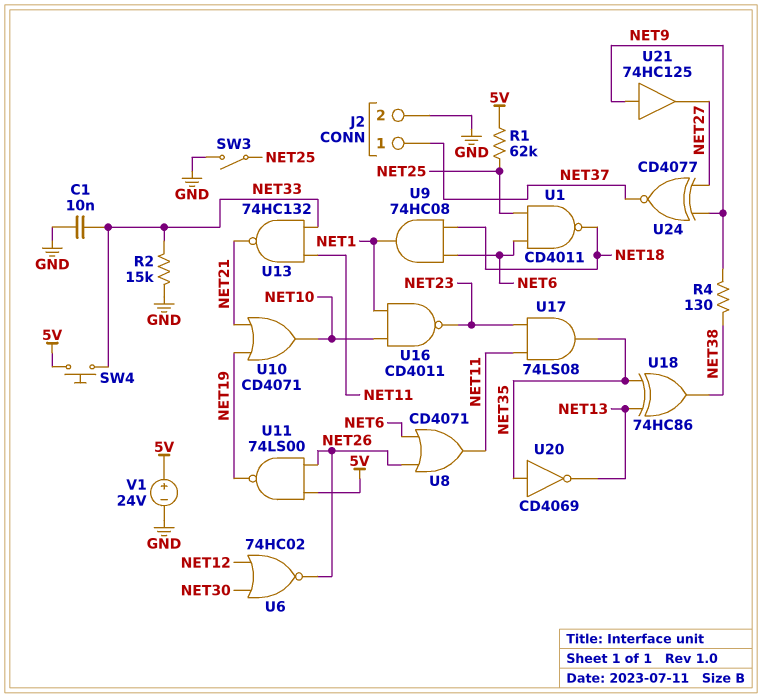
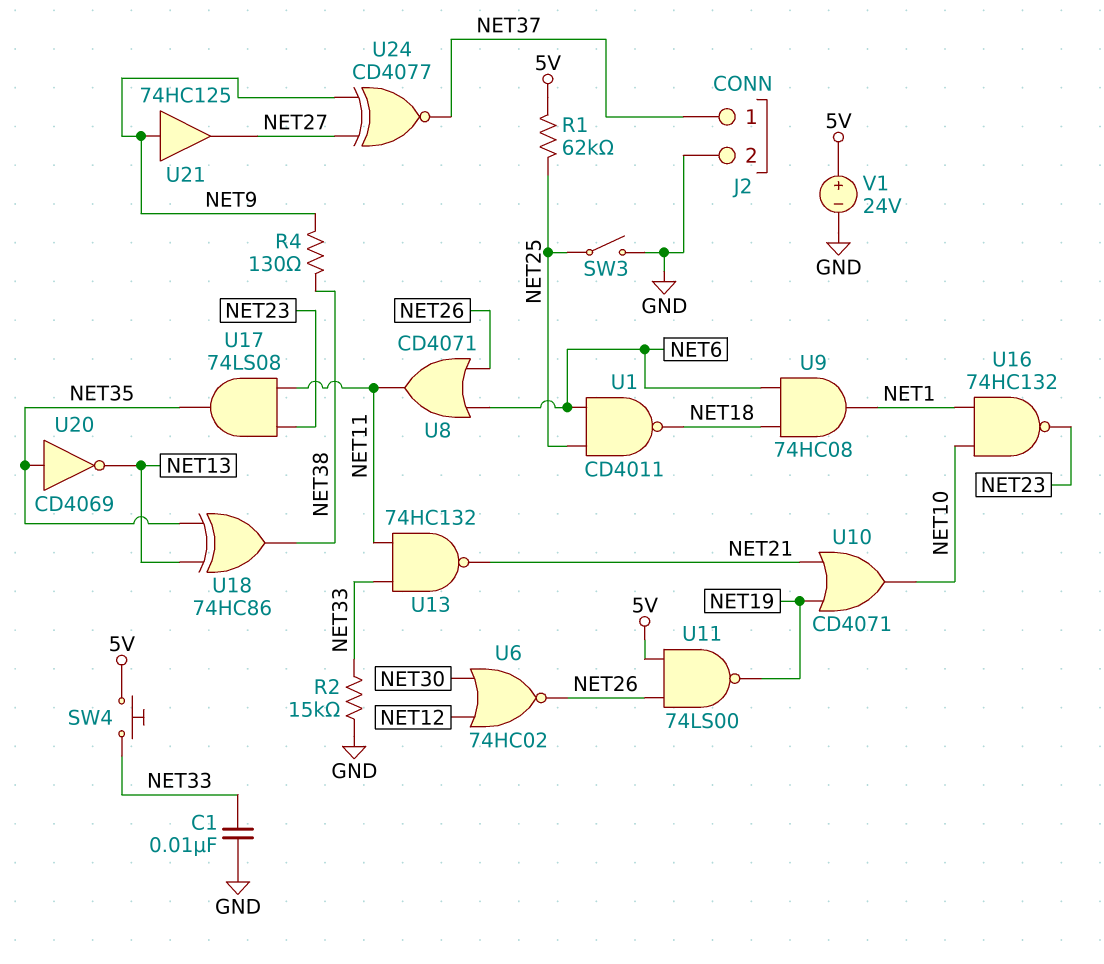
U16: NAND CD4011 (in NET1, in NET10, out NET23) -> NAND 74HC132 (in NET1, in NET10, out NET23)

